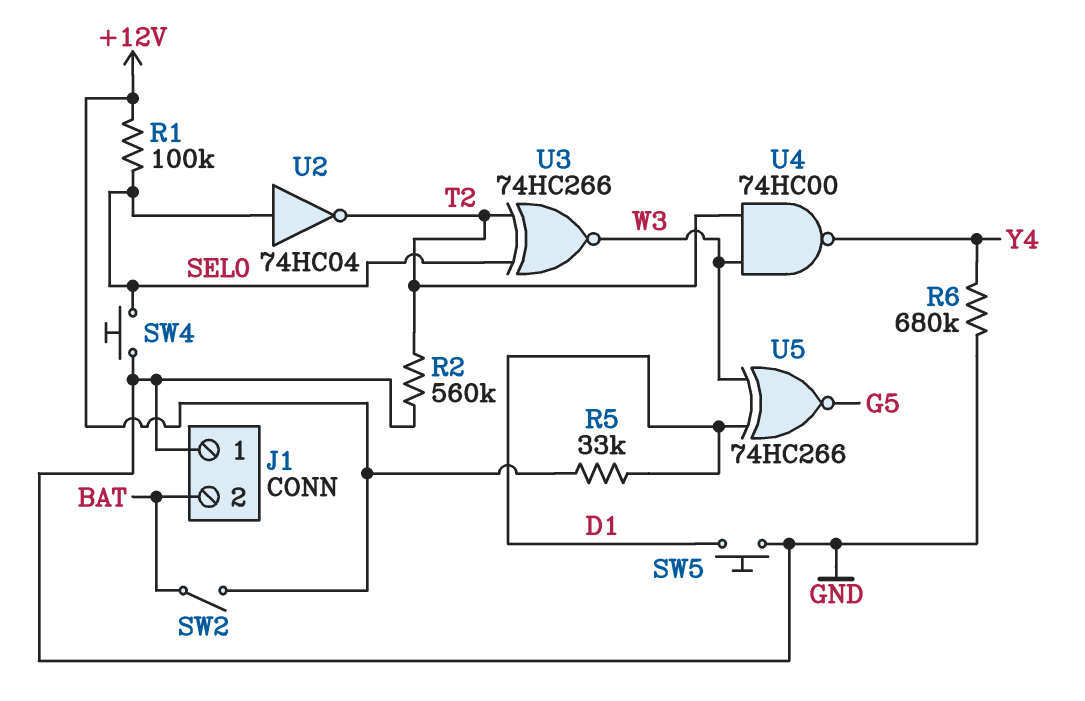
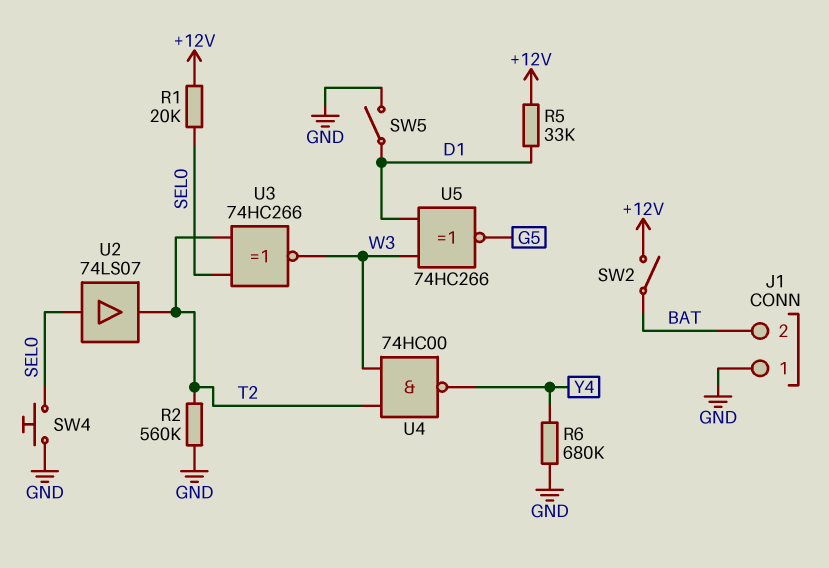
R1: 100k (+12V, SEL0) -> 20k (+12V, SEL0)
SW5: button (D1, GND) -> switch (D1, GND)
U2: NOT 74HC04 (in SEL0, out T2) -> buffer 74LS07 (in SEL0, out T2)

